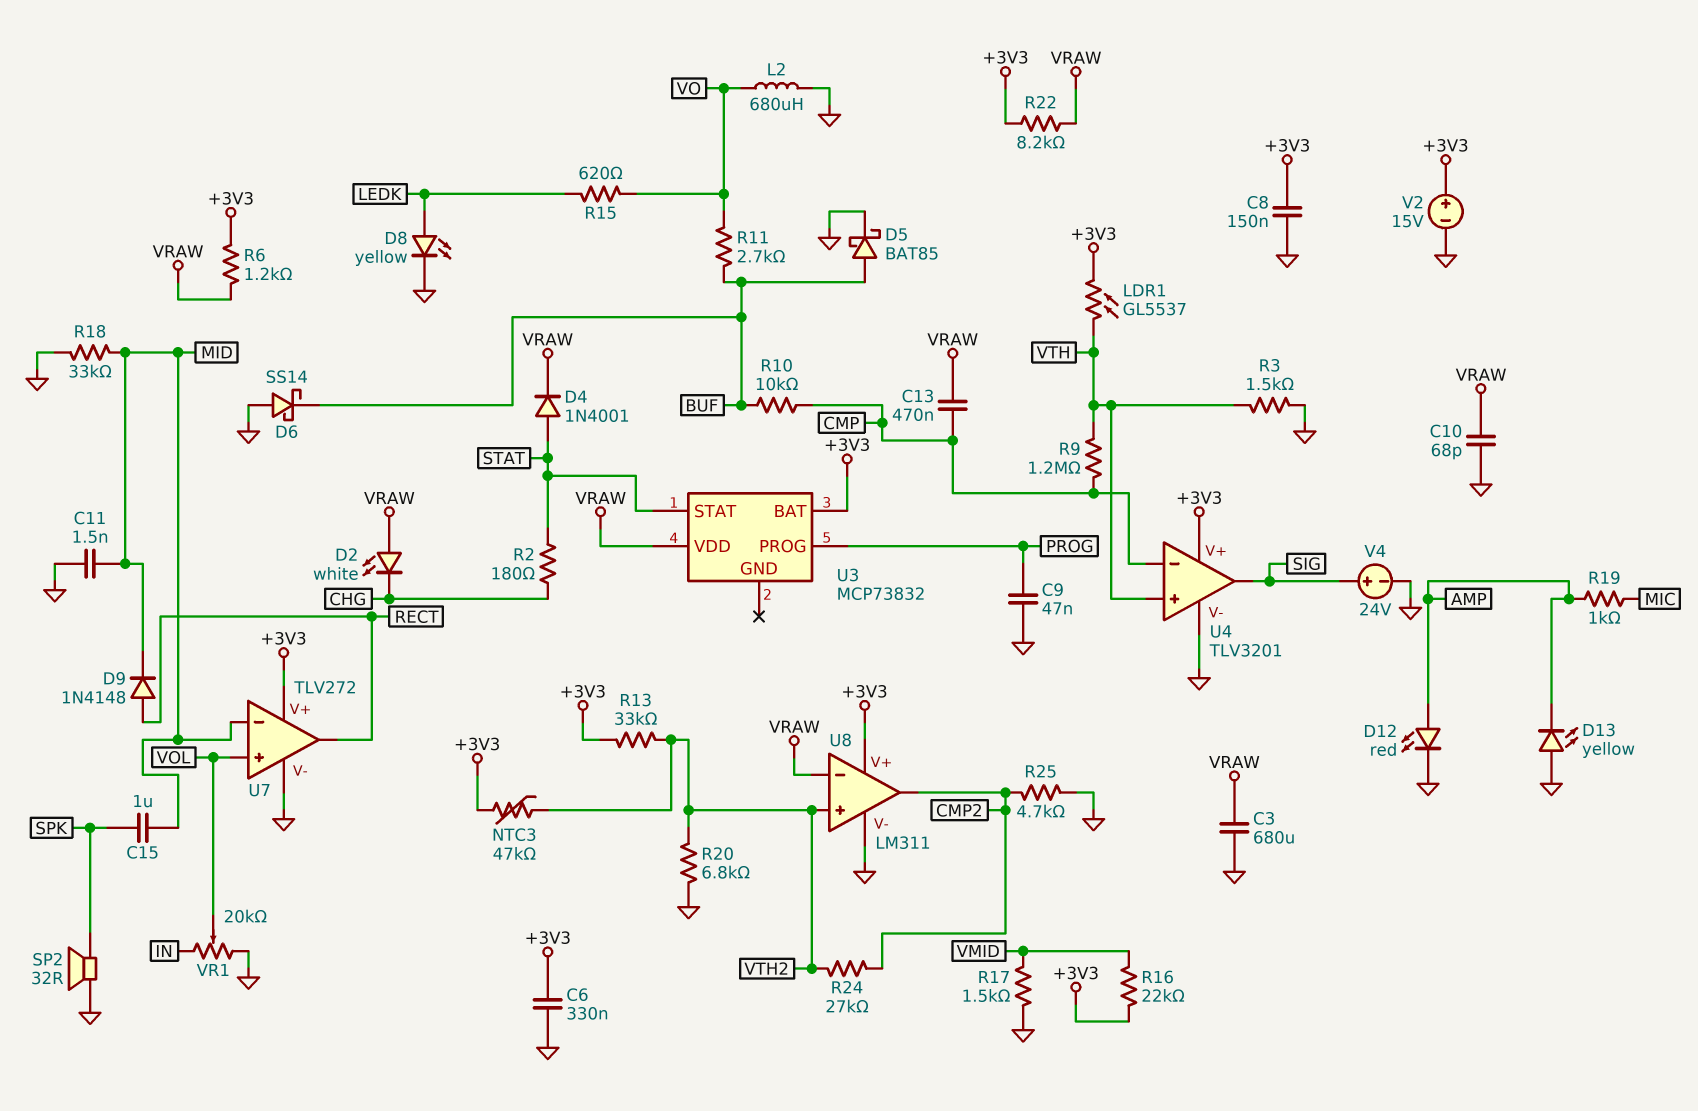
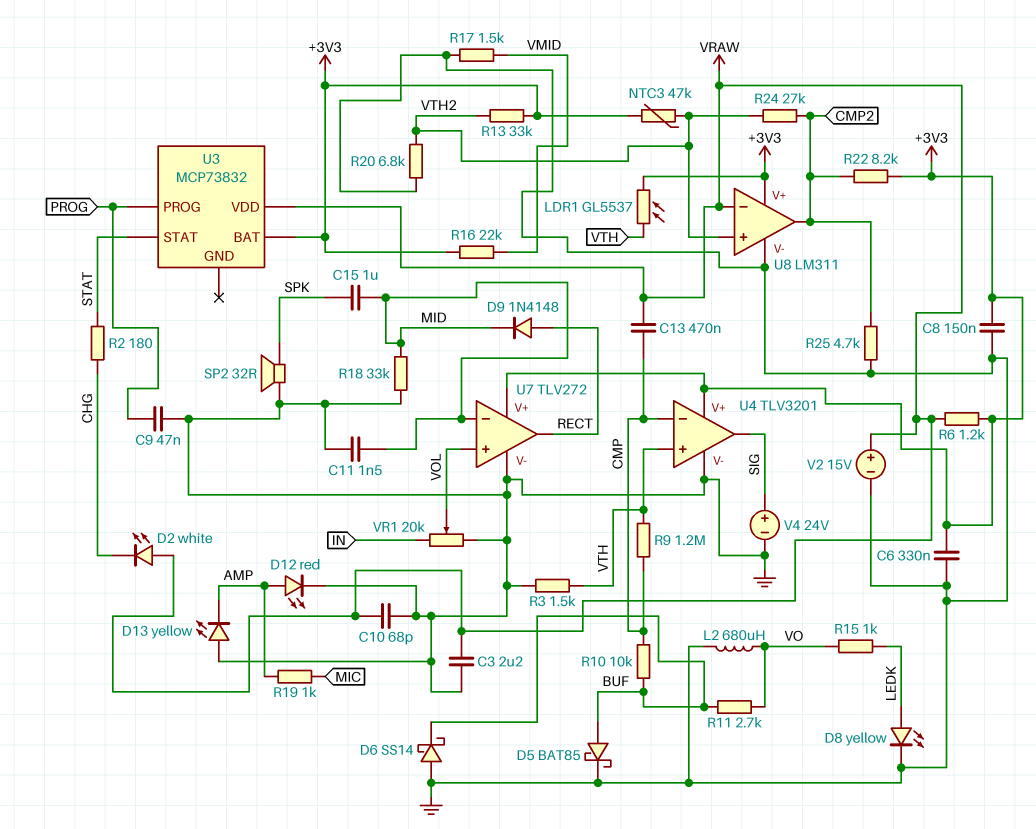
C3: 680uF (GND, VRAW) -> 2.2uF (GND, VRAW)
D4: diode 1N4001 (A STAT, K VRAW) -> none
R15: 620 (LEDK, VO) -> 1k (LEDK, VO)
R22: 8.2k (+3V3, VRAW) -> 8.2k (+3V3, CMP2)
V2: 15V (plus +3V3, minus GND) -> 15V (plus VRAW, minus GND)

